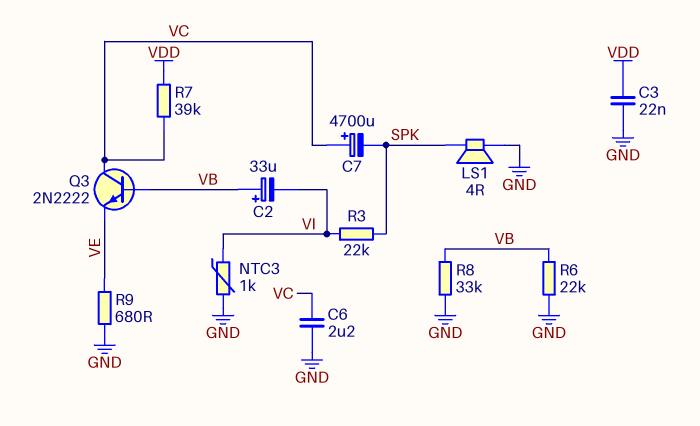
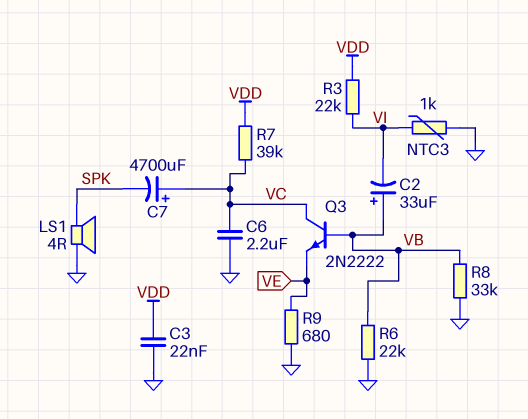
R3: 22k (SPK, VI) -> 22k (VDD, VI)

